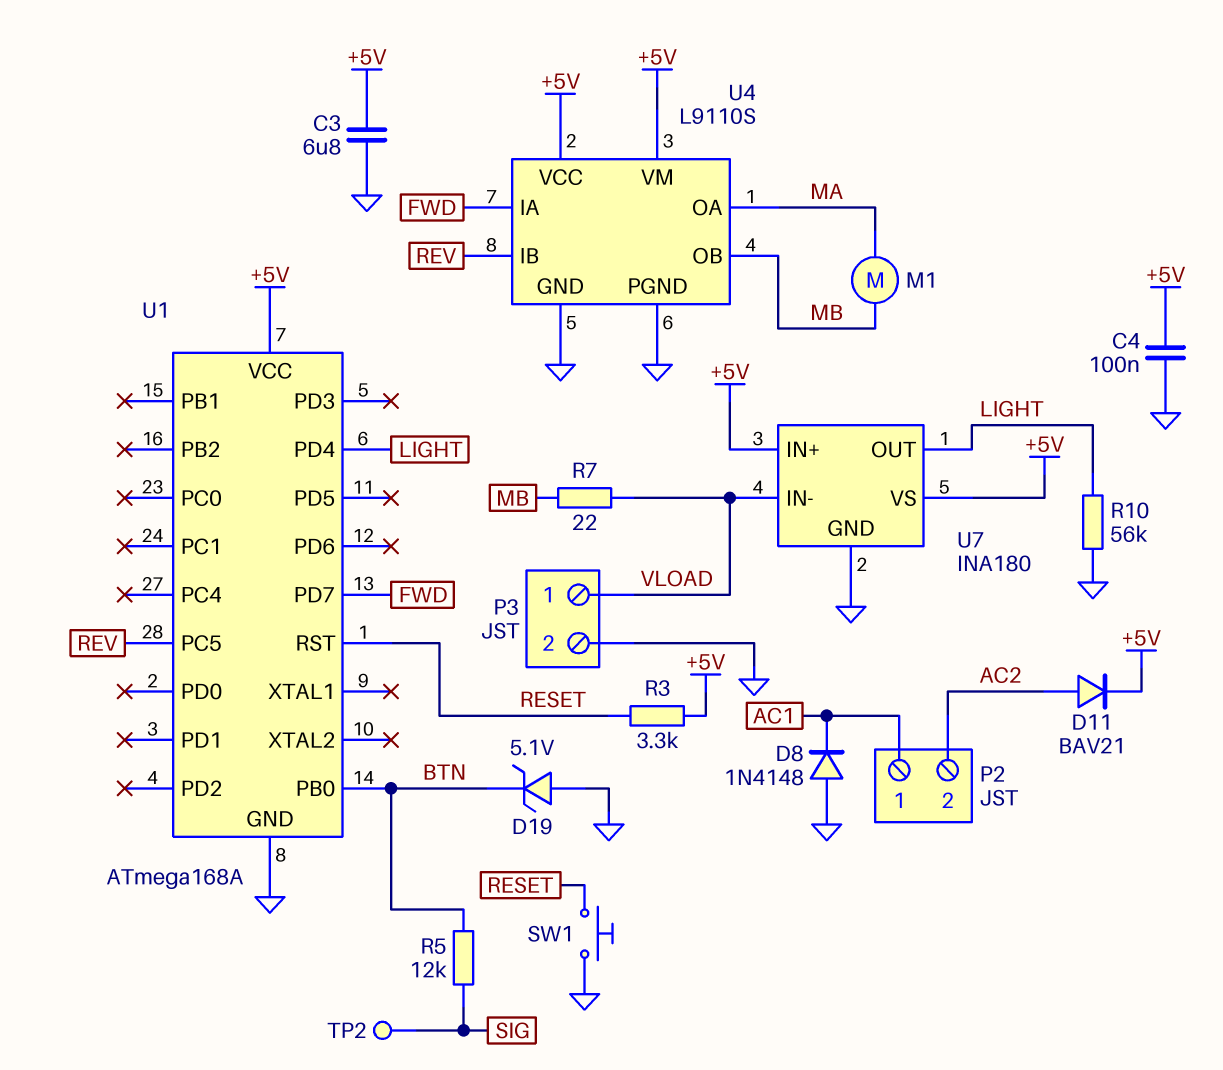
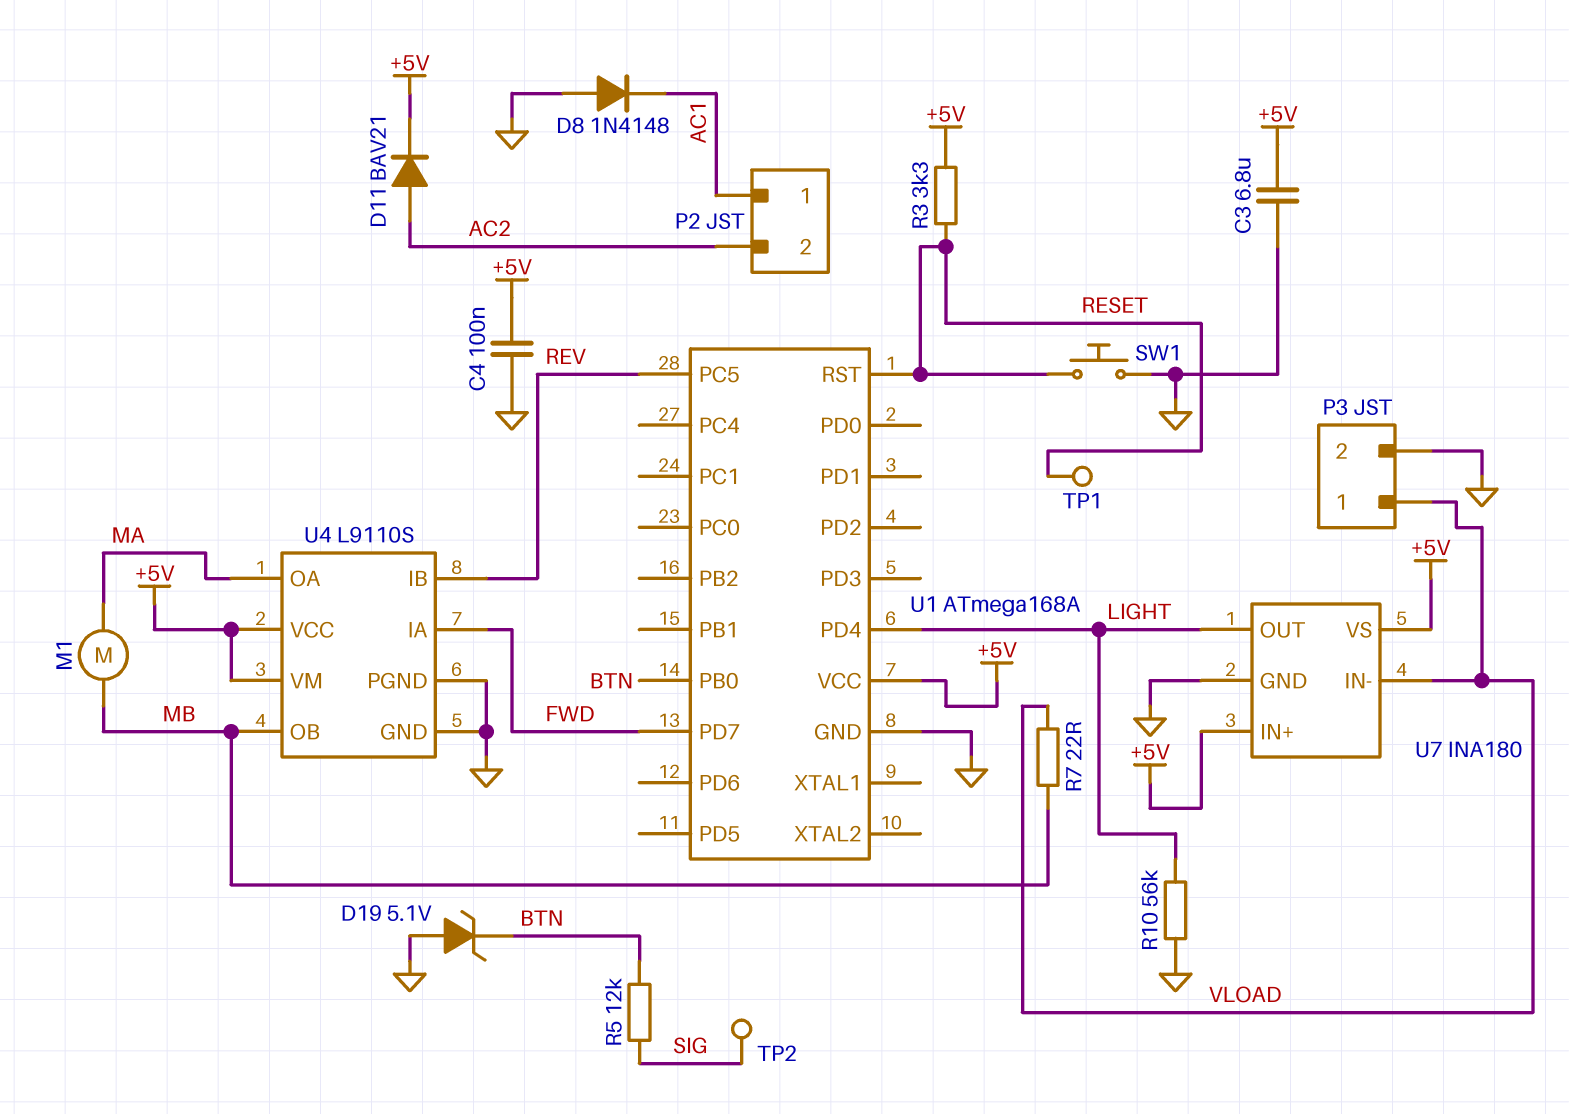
TP1: none -> test point (RESET)

